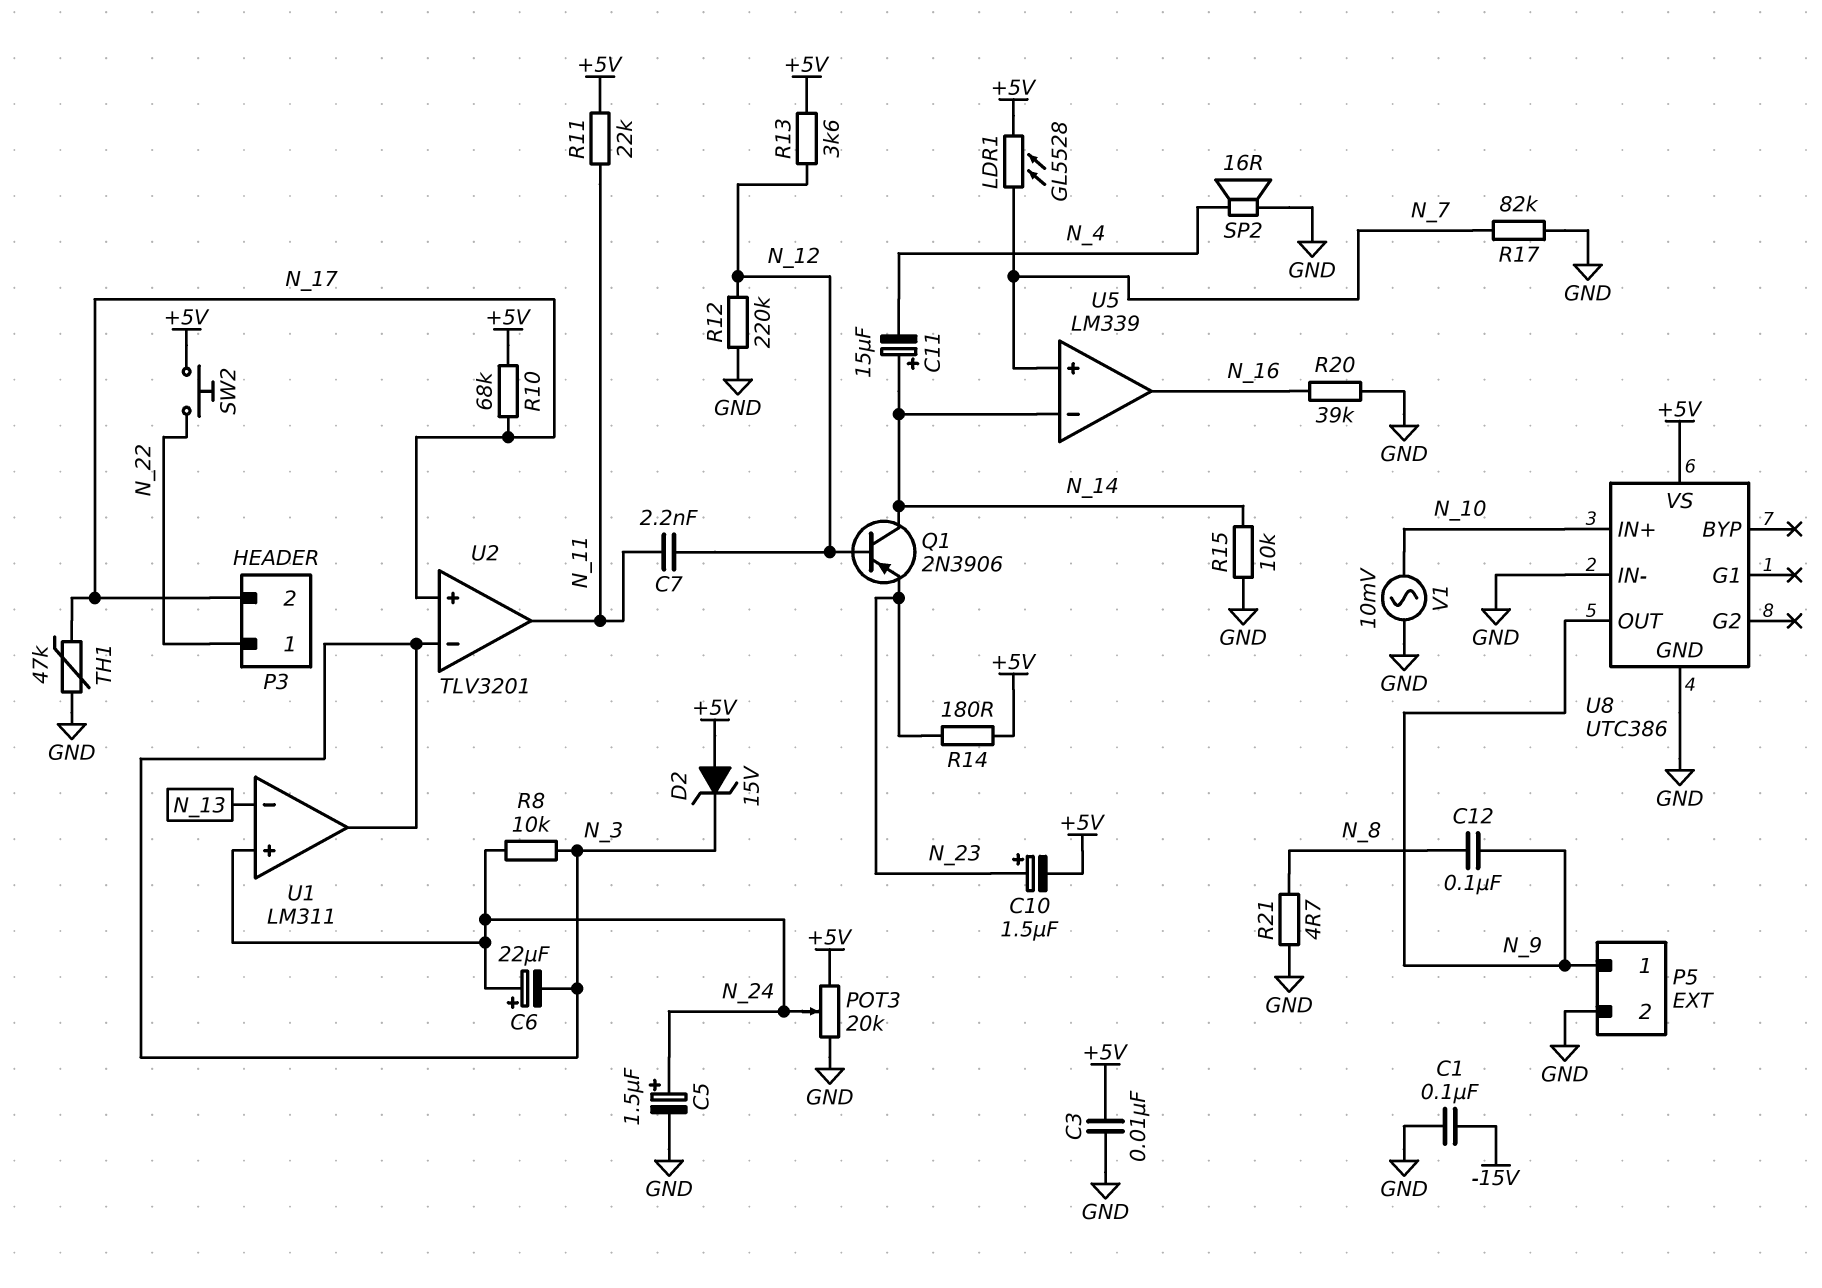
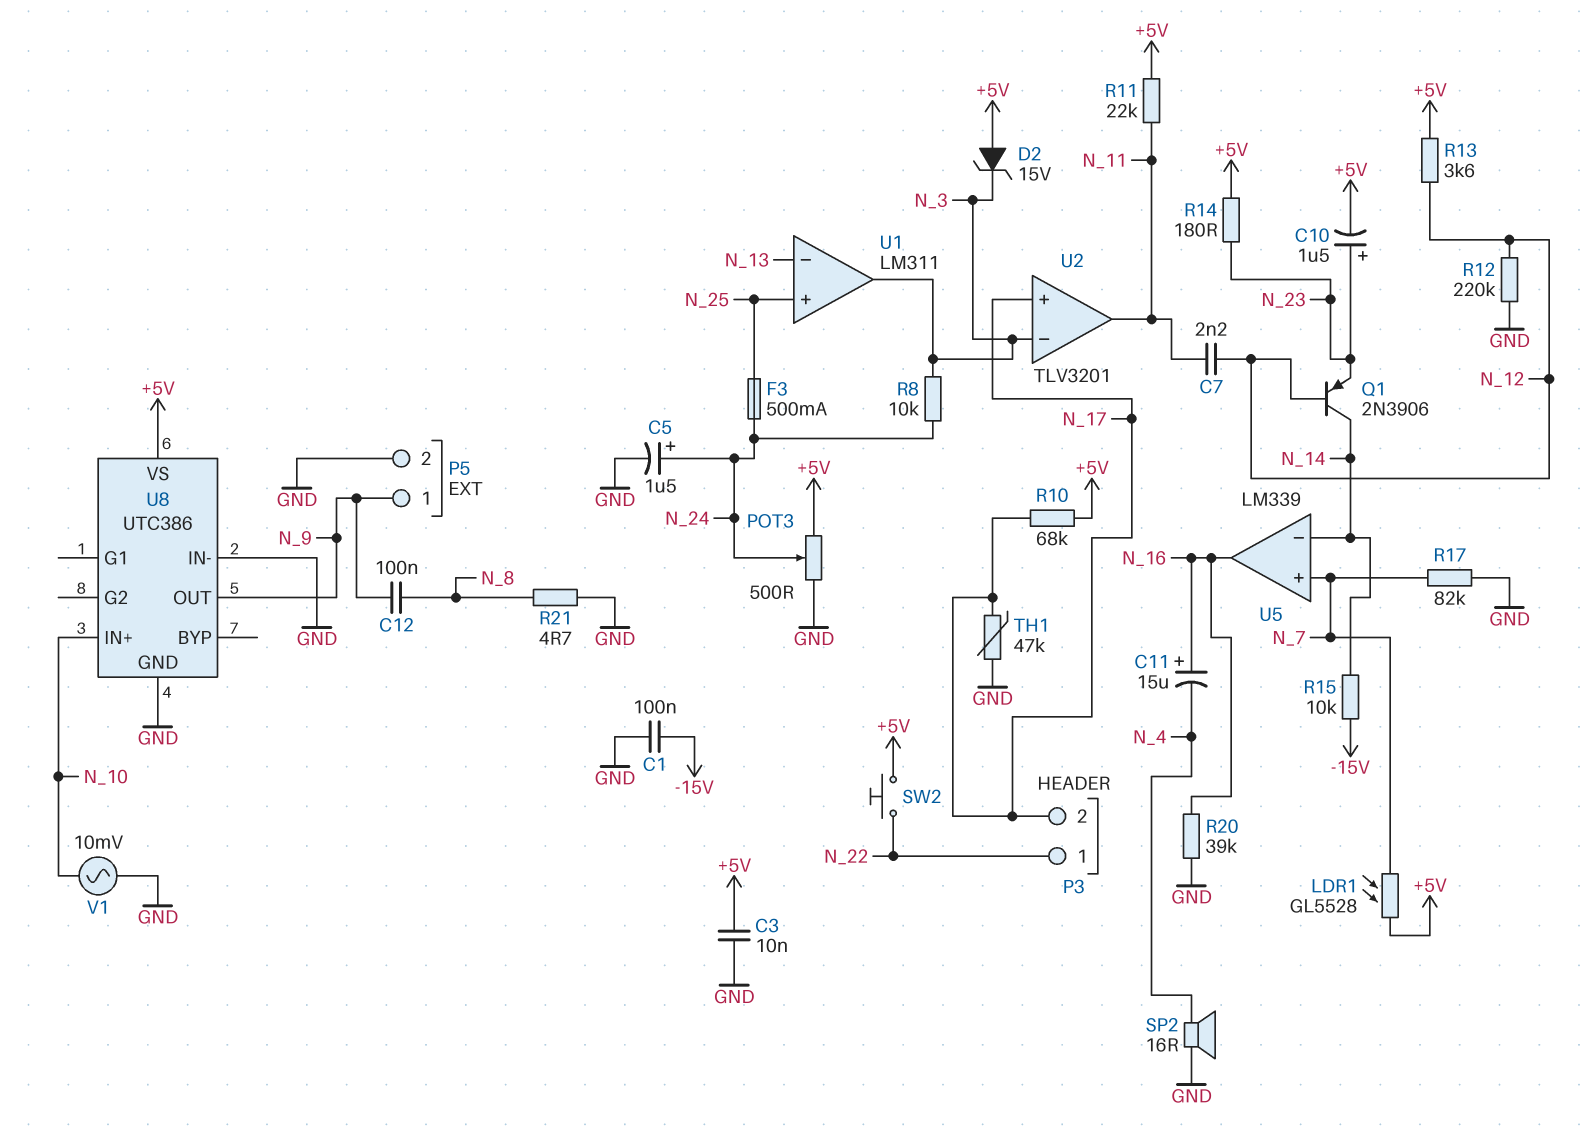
C6: 22uF (plus N_24, minus N_3) -> none
C11: 15uF (plus N_14, minus N_4) -> 15uF (plus N_16, minus N_4)
F3: none -> 500mA (N_24, N_25)
POT3: 20k (+5V, GND, wiper N_24) -> 500 (+5V, GND, wiper N_24)
R15: 10k (GND, N_14) -> 10k (-15V, N_14)
U1 pin in+: N_24 -> N_25

